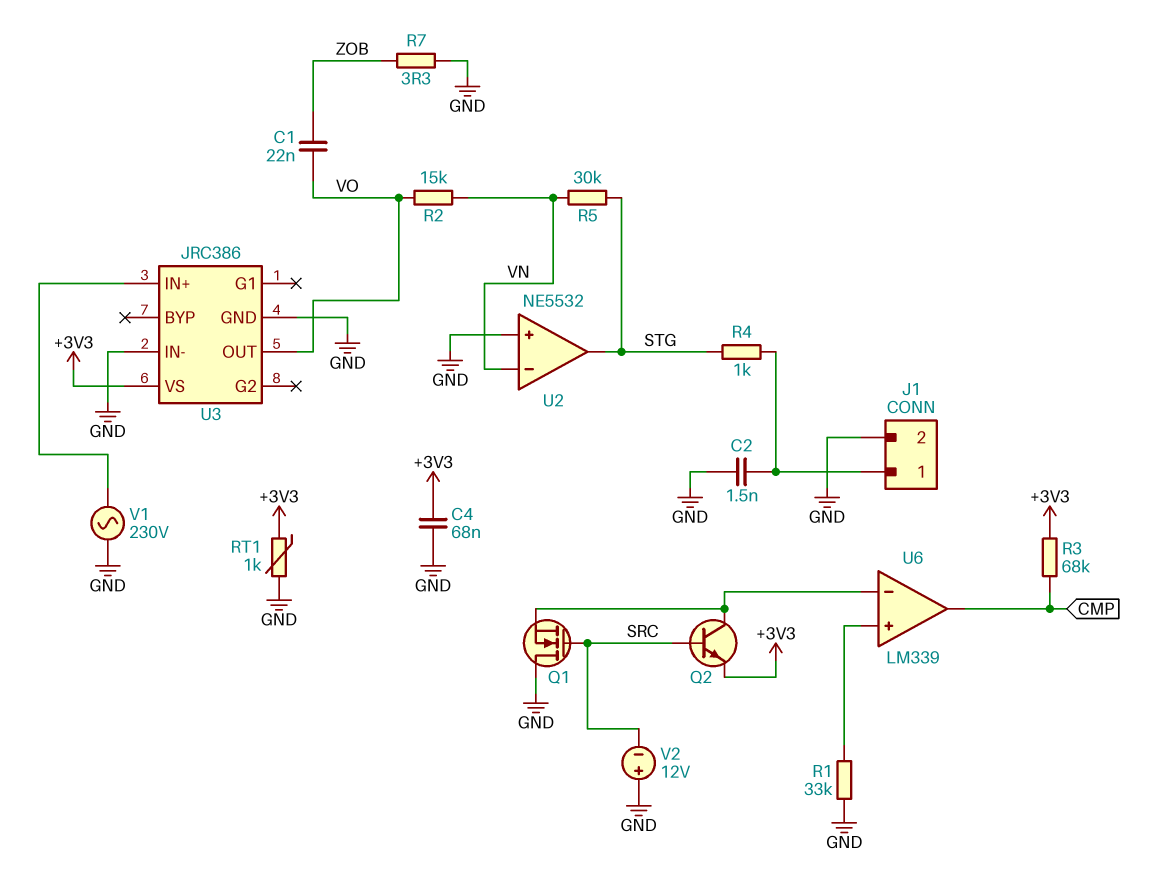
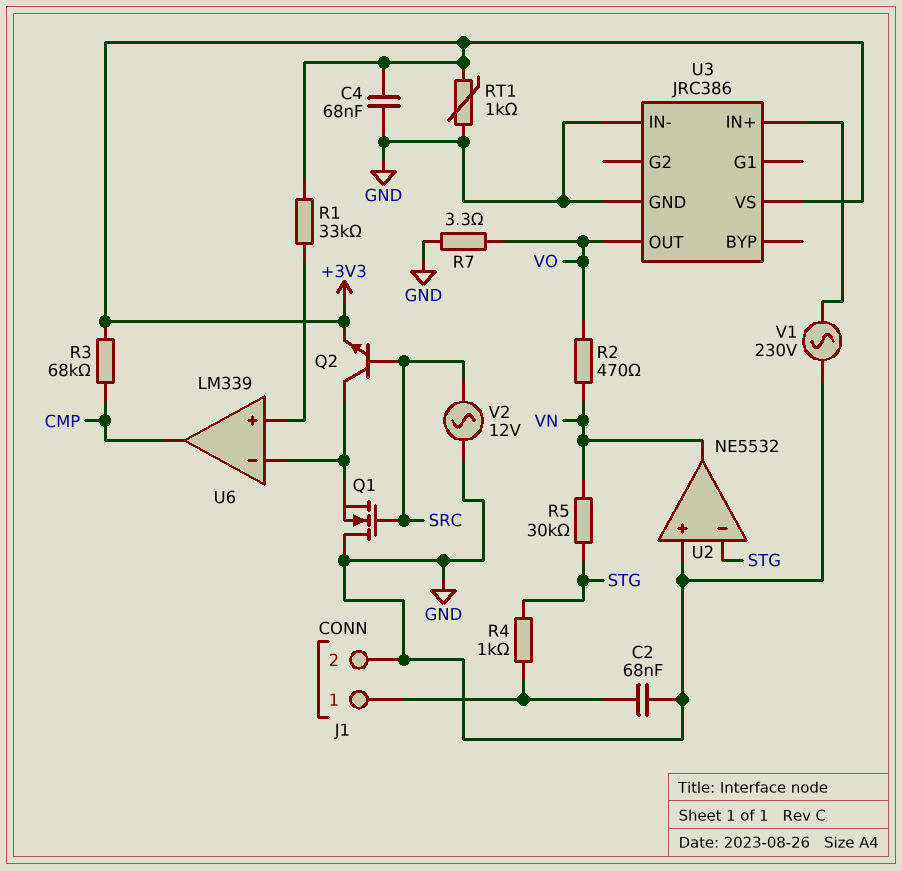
C1: 22nF (VO, ZOB) -> none
C2: 1.5nF (GND, J1/1) -> 68nF (GND, J1/1)
R1: 33k (GND, U6/in+) -> 33k (+3V3, U6/in+)
R2: 15k (VN, VO) -> 470 (VN, VO)
R7: 3.3 (GND, ZOB) -> 3.3 (GND, VO)
U2 pin in-: VN -> STG
U2 pin out: STG -> VN
V2: 12V (plus GND, minus SRC) -> AC 12V (GND, SRC)

